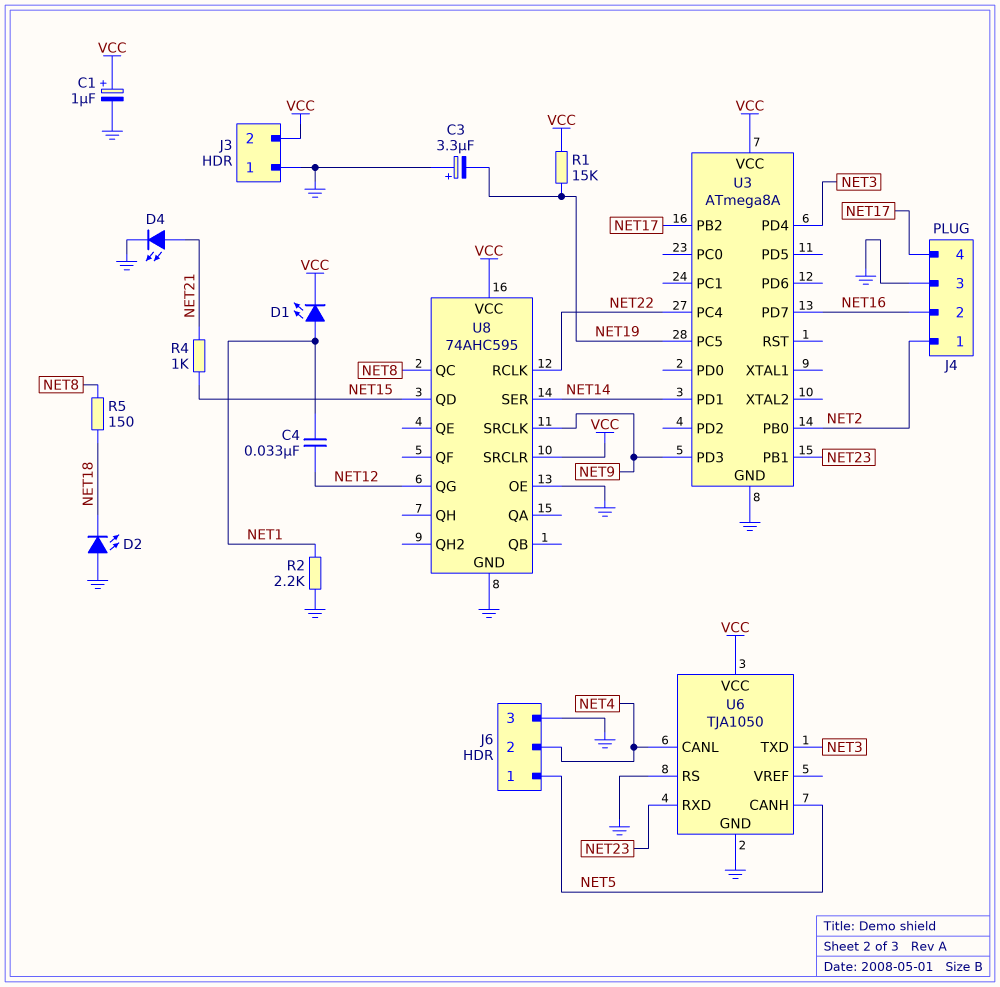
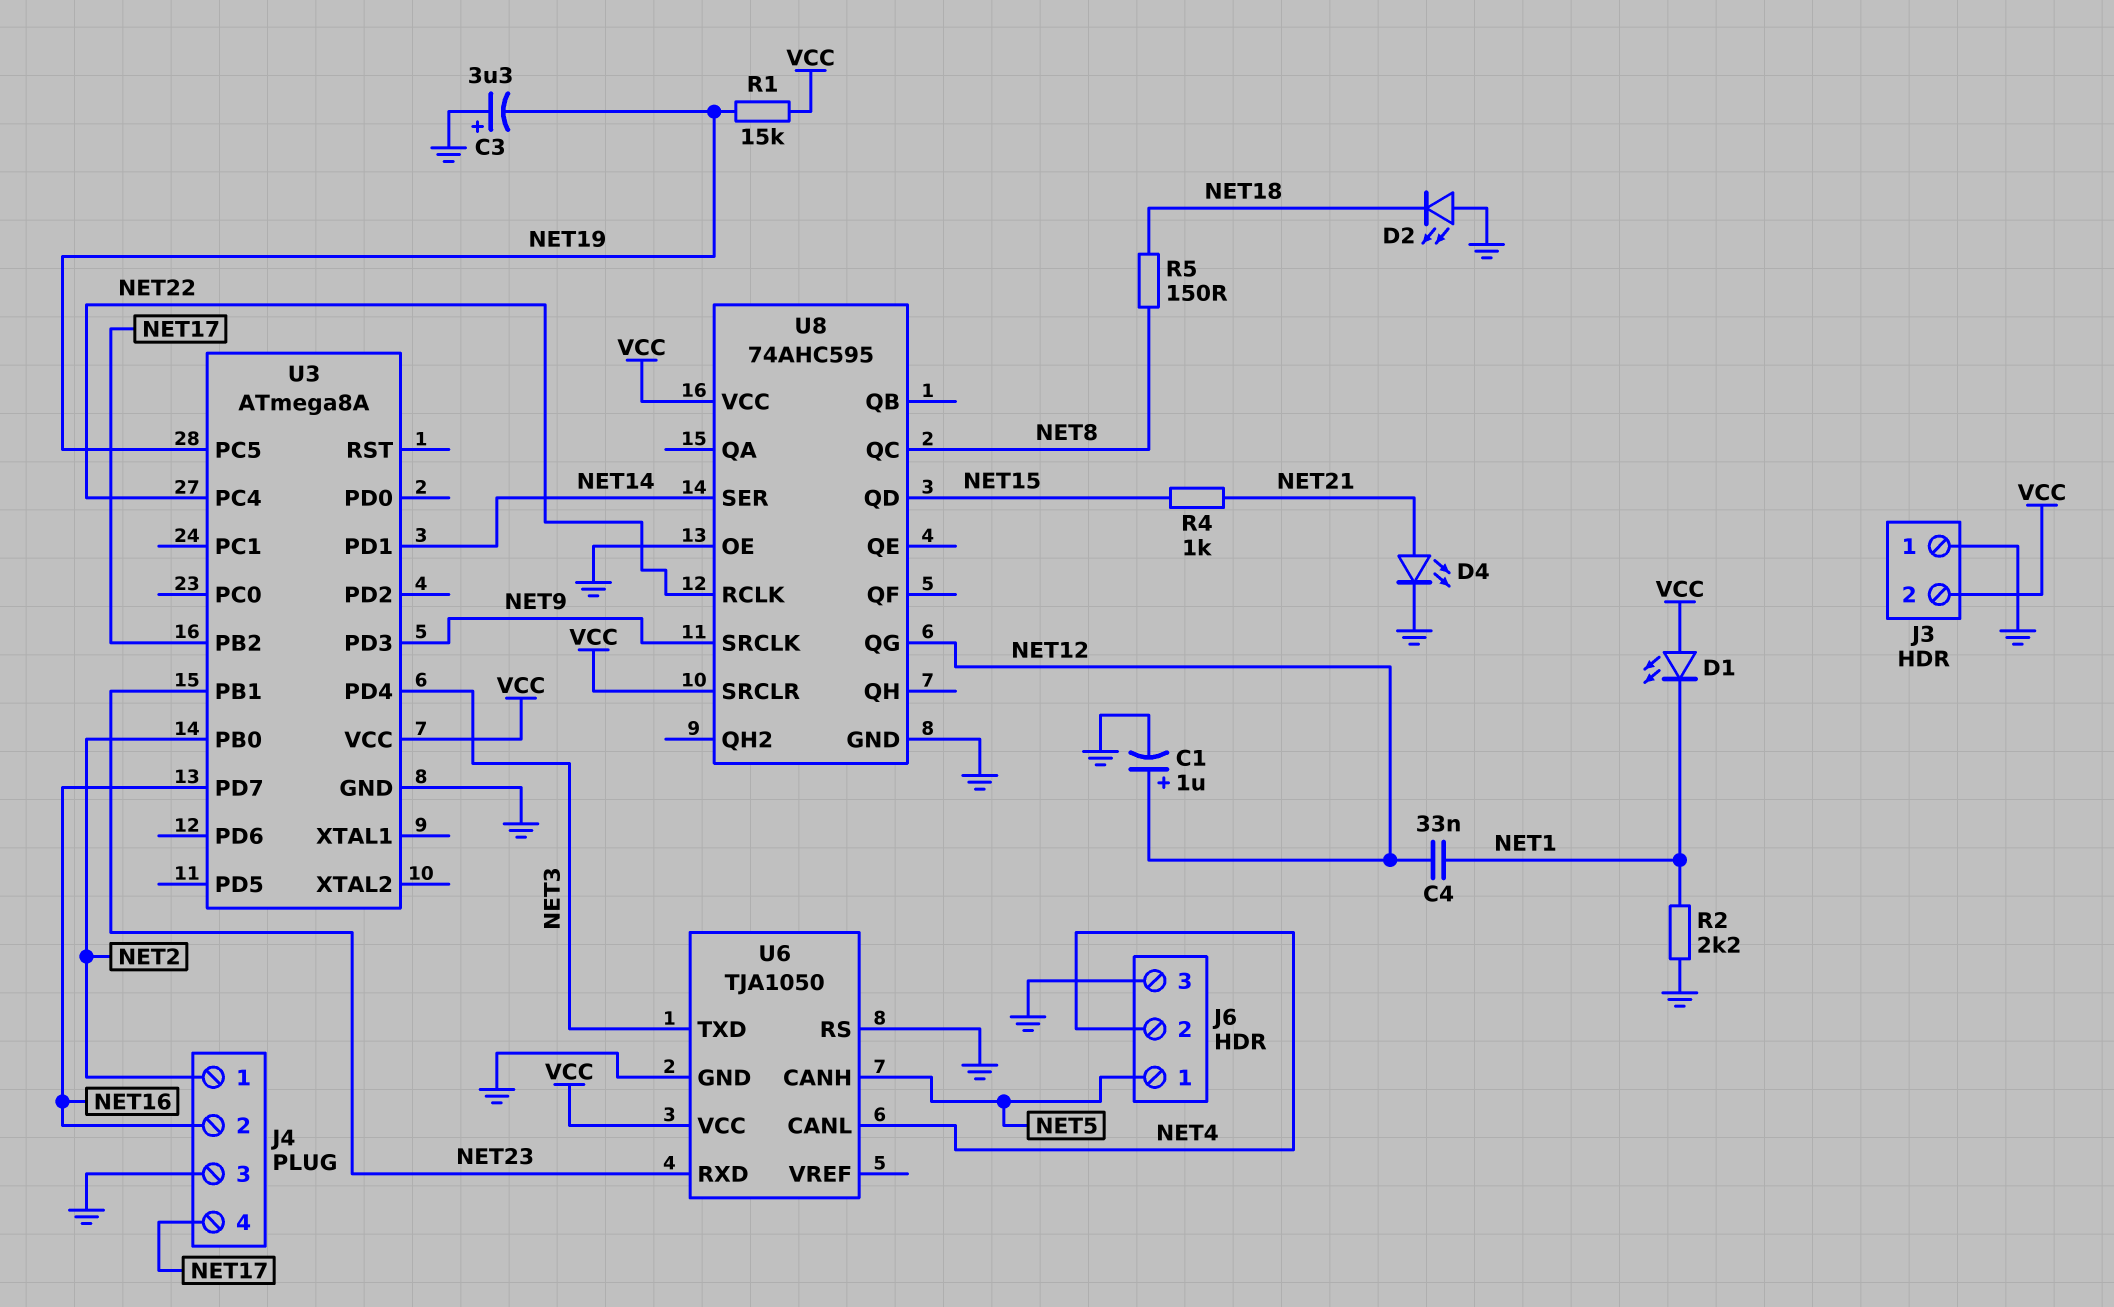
C1: 1uF (plus VCC, minus GND) -> 1uF (plus NET12, minus GND)
D1: LED (A NET1, K VCC) -> LED (A VCC, K NET1)

